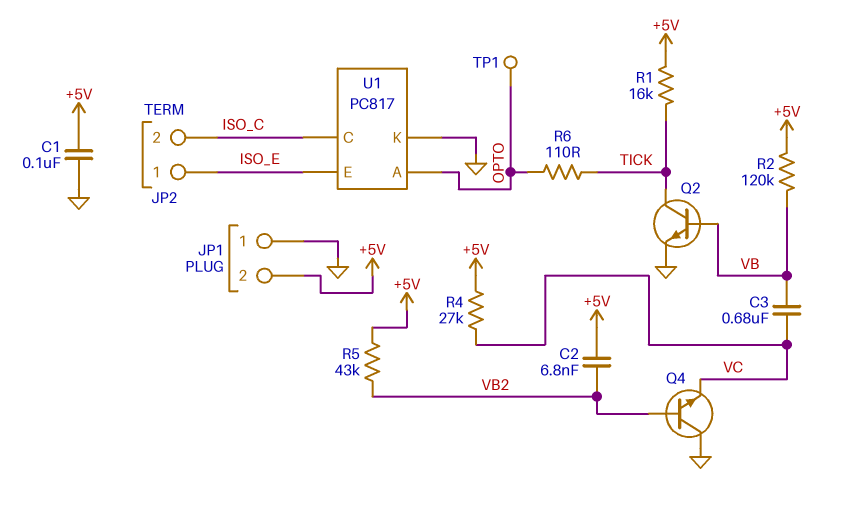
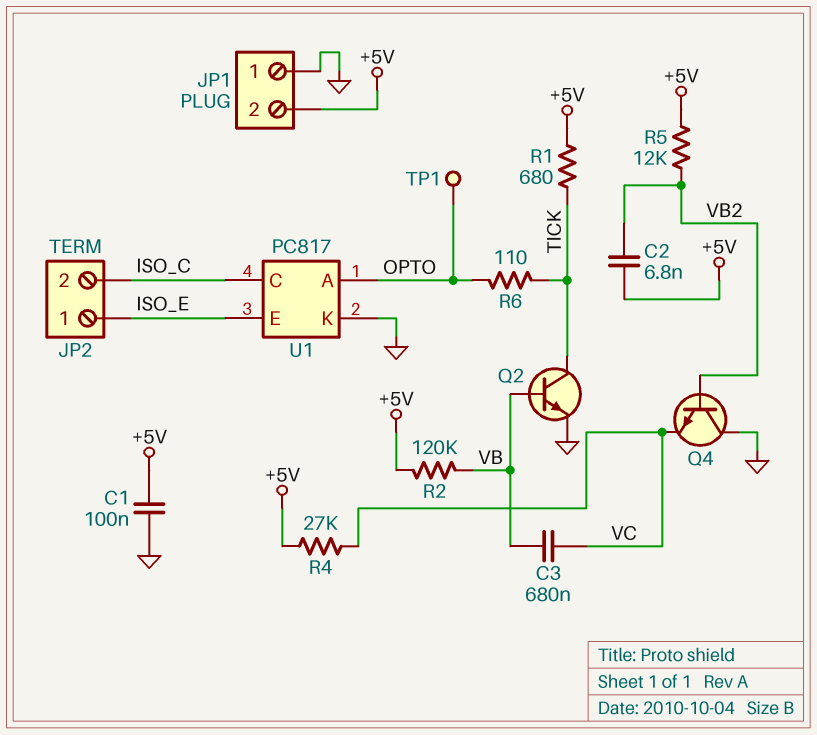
R1: 16k (+5V, TICK) -> 680 (+5V, TICK)
R5: 43k (+5V, VB2) -> 12k (+5V, VB2)

